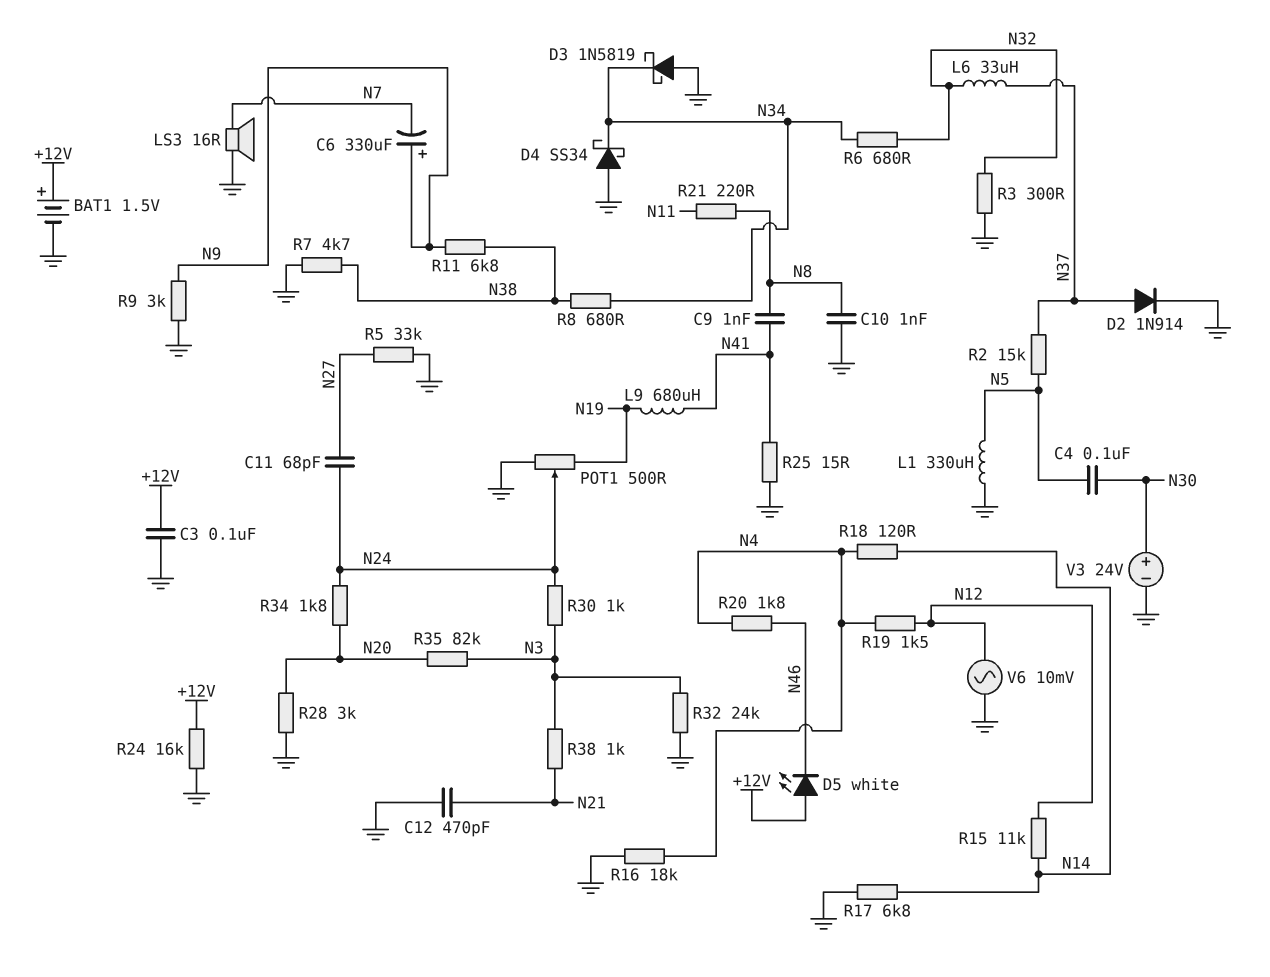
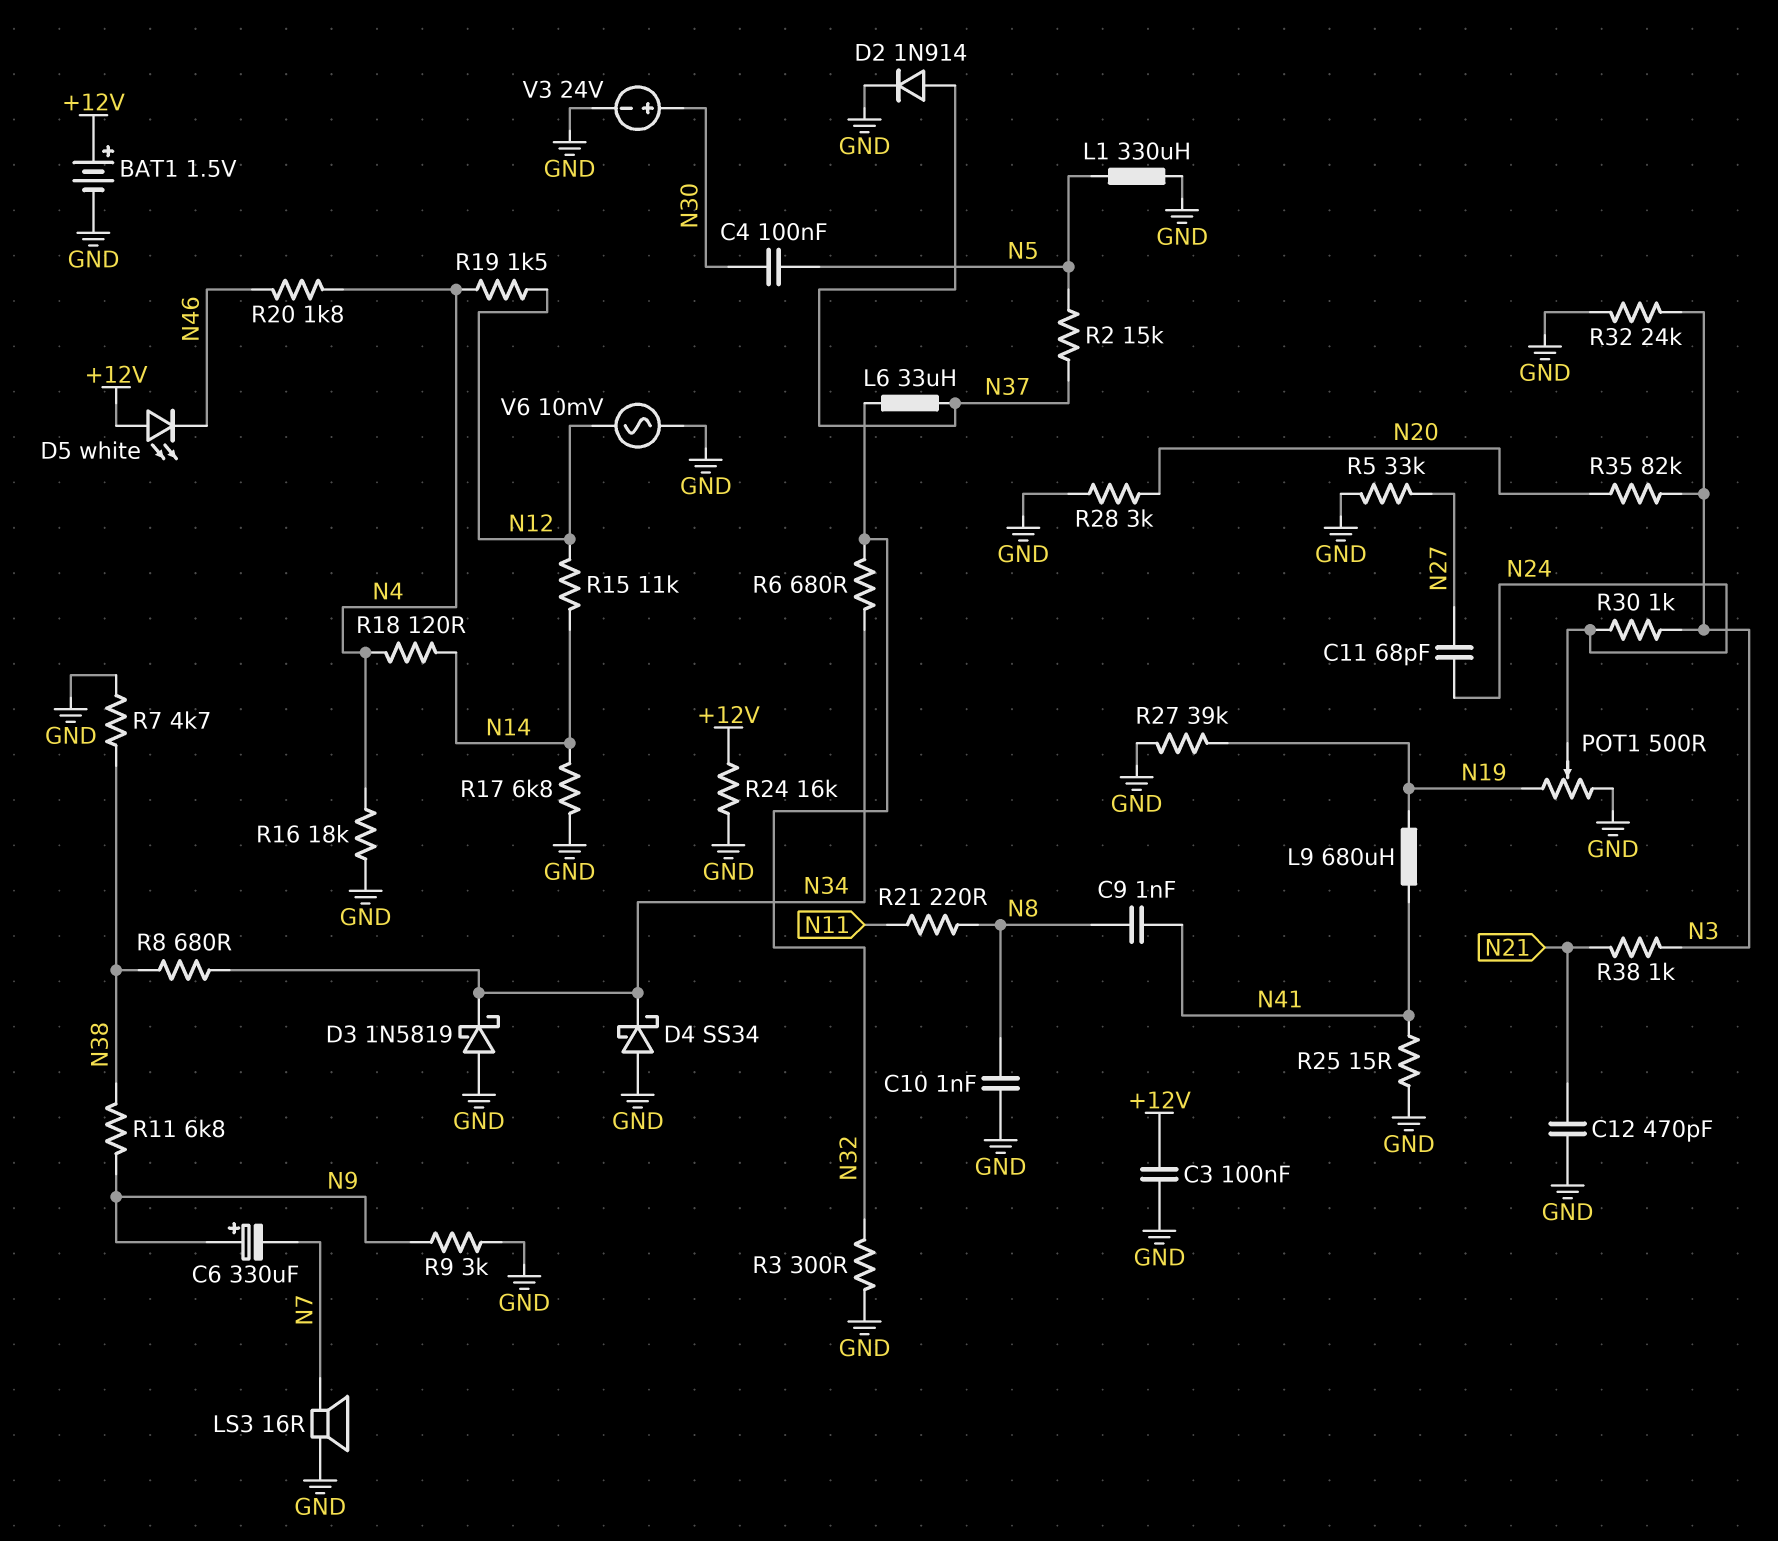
R27: none -> 39k (GND, N19)
R34: 1.8k (N20, N24) -> none

